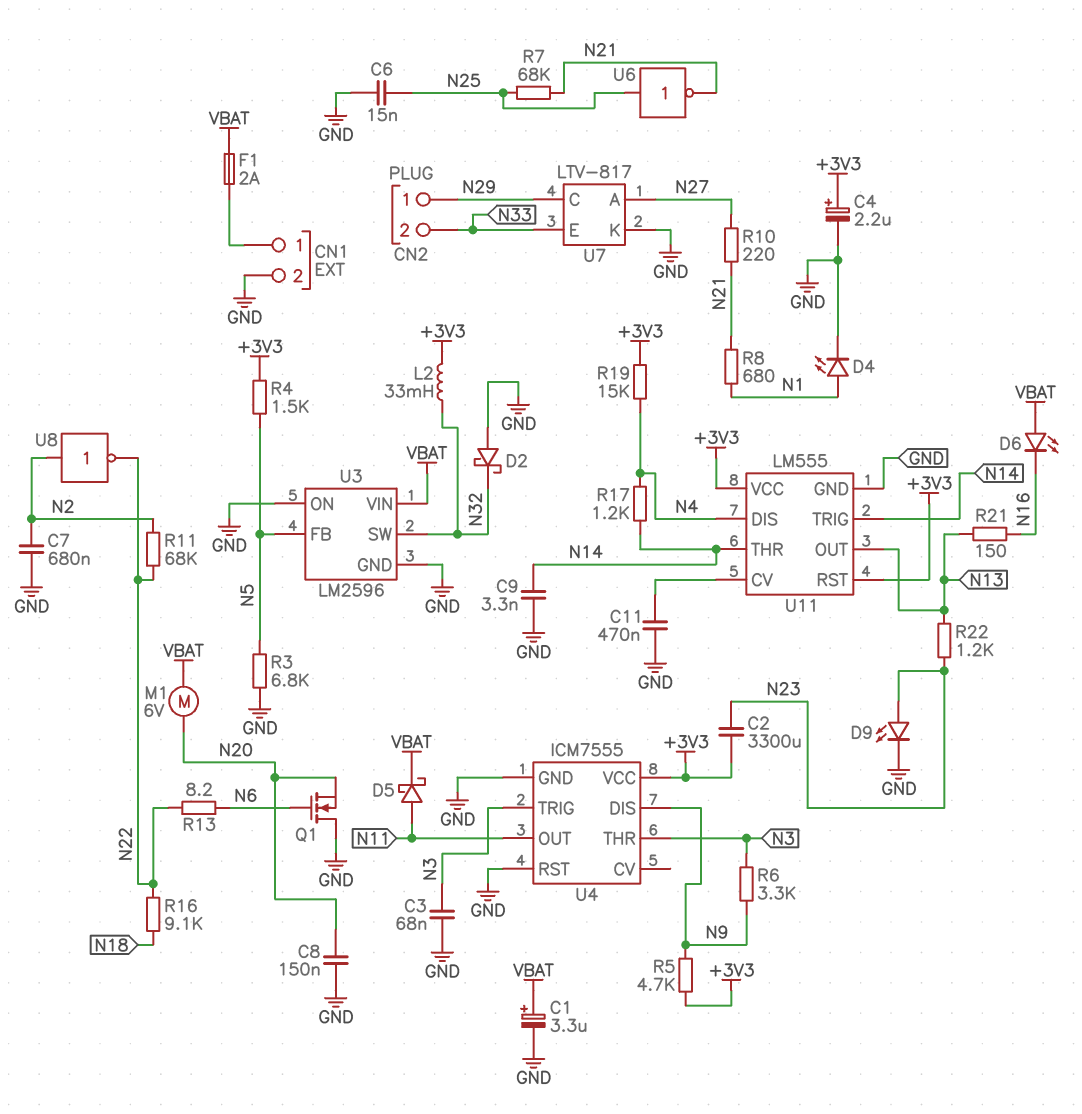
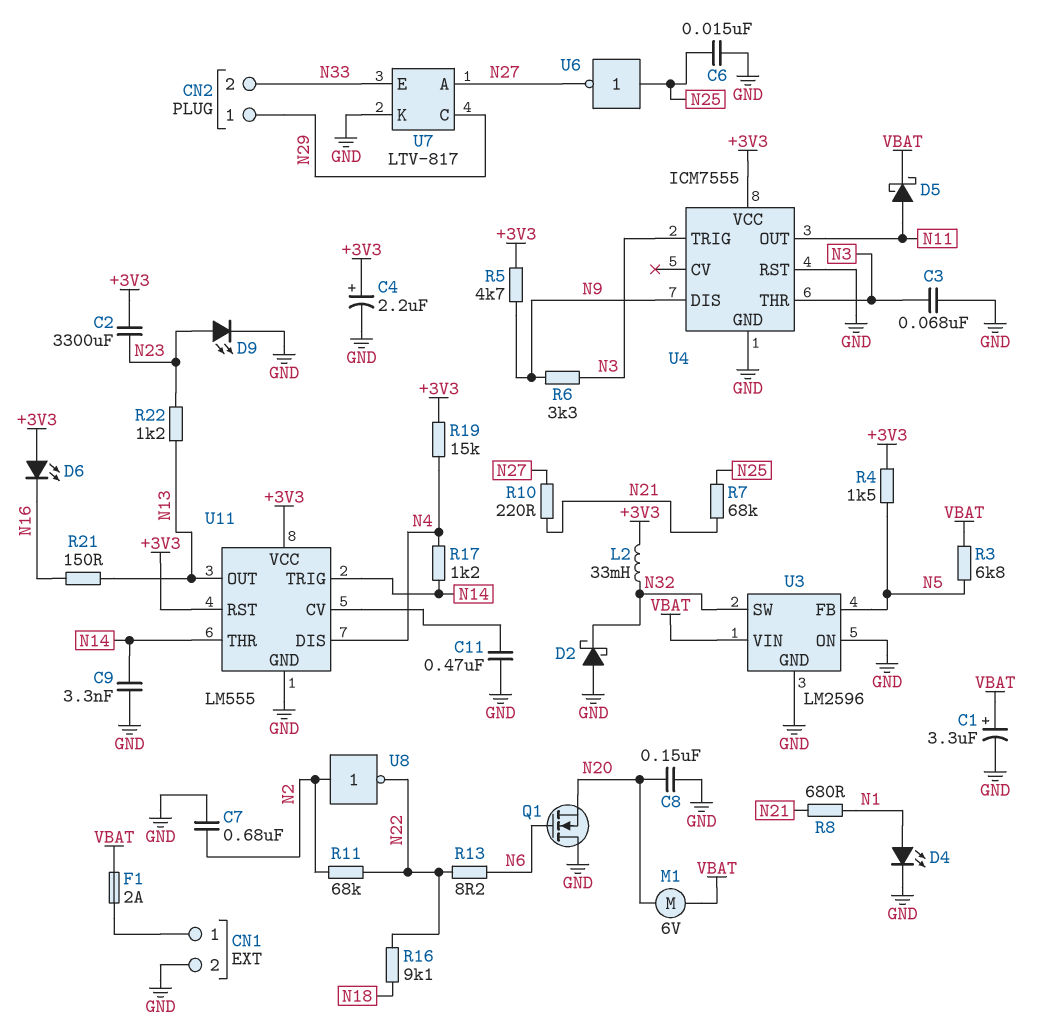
D6: LED (A VBAT, K N16) -> LED (A +3V3, K N16)
R3: 6.8k (GND, N5) -> 6.8k (N5, VBAT)
U6: NOT (in N25, out N21) -> NOT (in N25, out N27)

